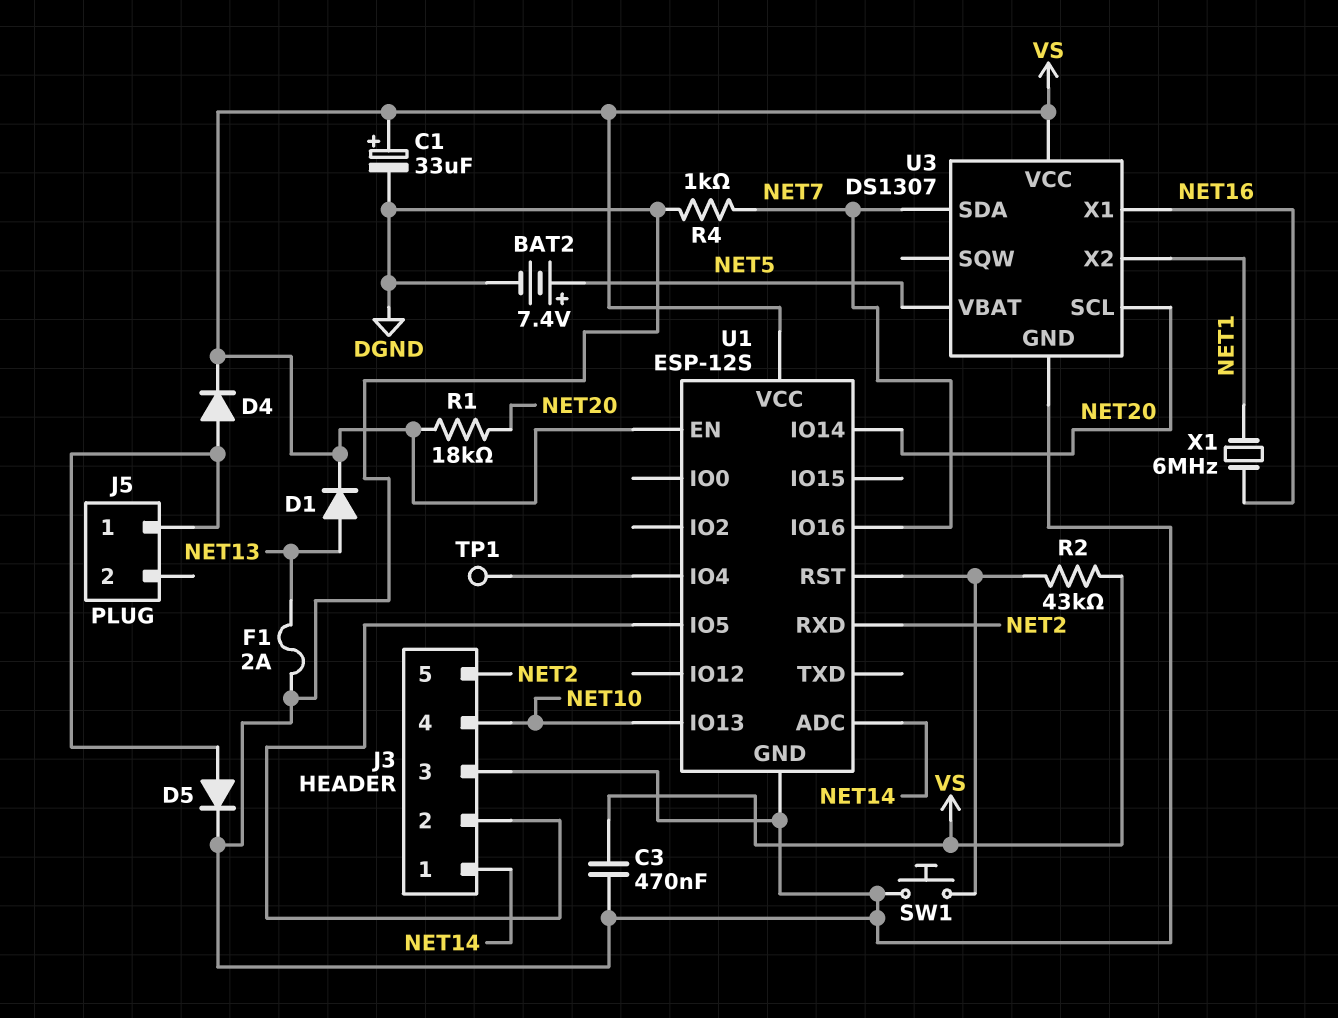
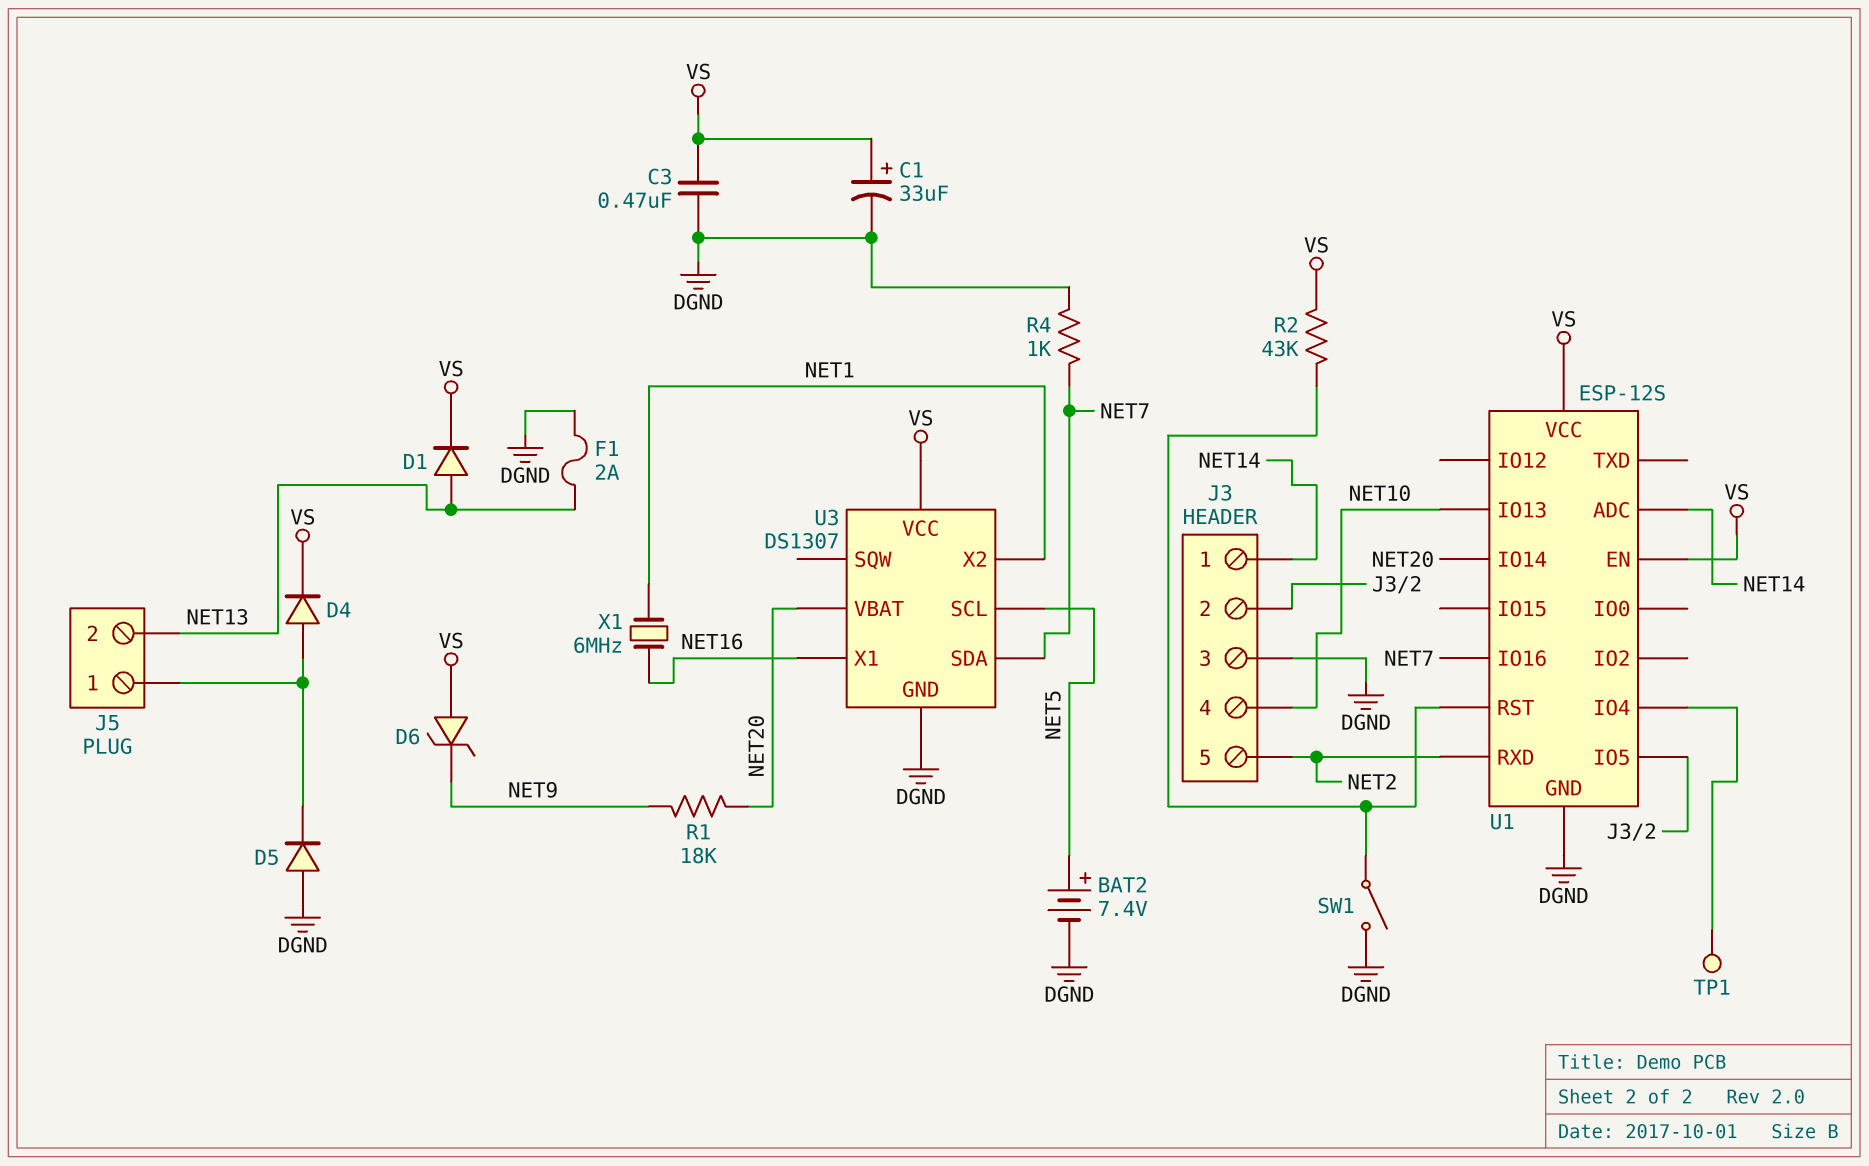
D5: diode (A J5/1, K DGND) -> diode (A DGND, K J5/1)
D6: none -> zener (A VS, K NET9)
J5 pin 2: none -> NET13
R1: 18k (NET20, VS) -> 18k (NET9, NET20)
SW1: button (DGND, U1/RST) -> switch (DGND, U1/RST)
U3 pin SCL: NET20 -> NET5
U3 pin VBAT: NET5 -> NET20

